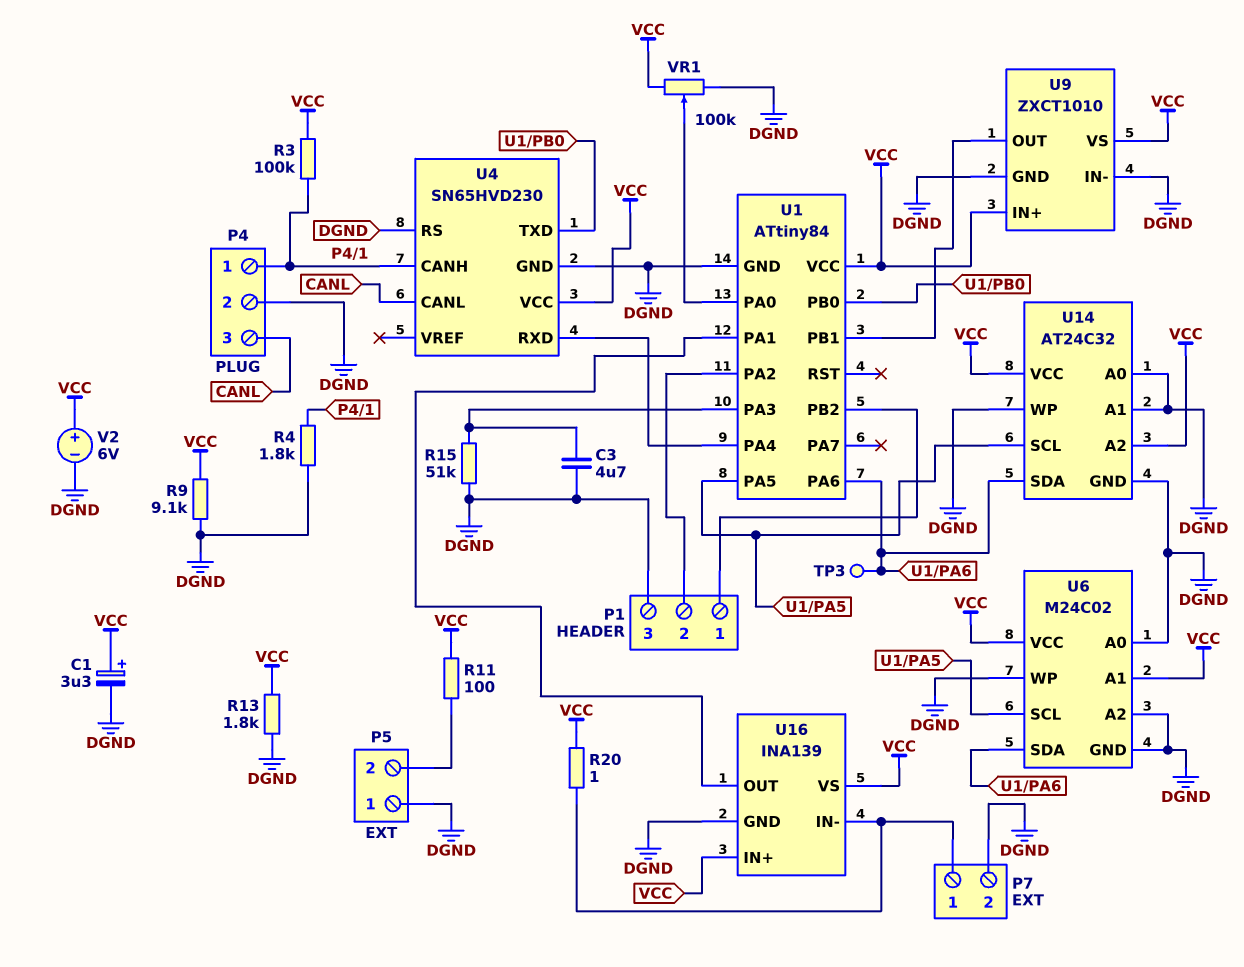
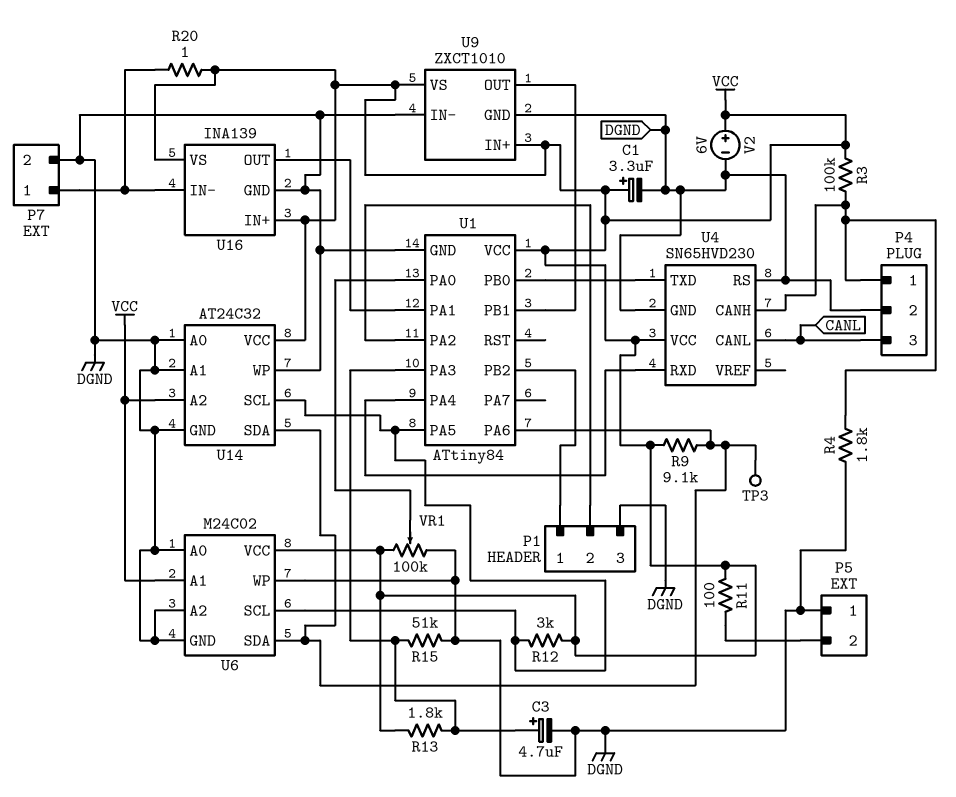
C3: 4.7uF (DGND, U1/PA3) -> 4.7uF (plus U1/PA3, minus DGND)
R9: 9.1k (DGND, VCC) -> 9.1k (U1/PA6, VCC)
R12: none -> 3k (U1/PA5, VCC)
R13: 1.8k (DGND, VCC) -> 1.8k (U1/PA3, VCC)

